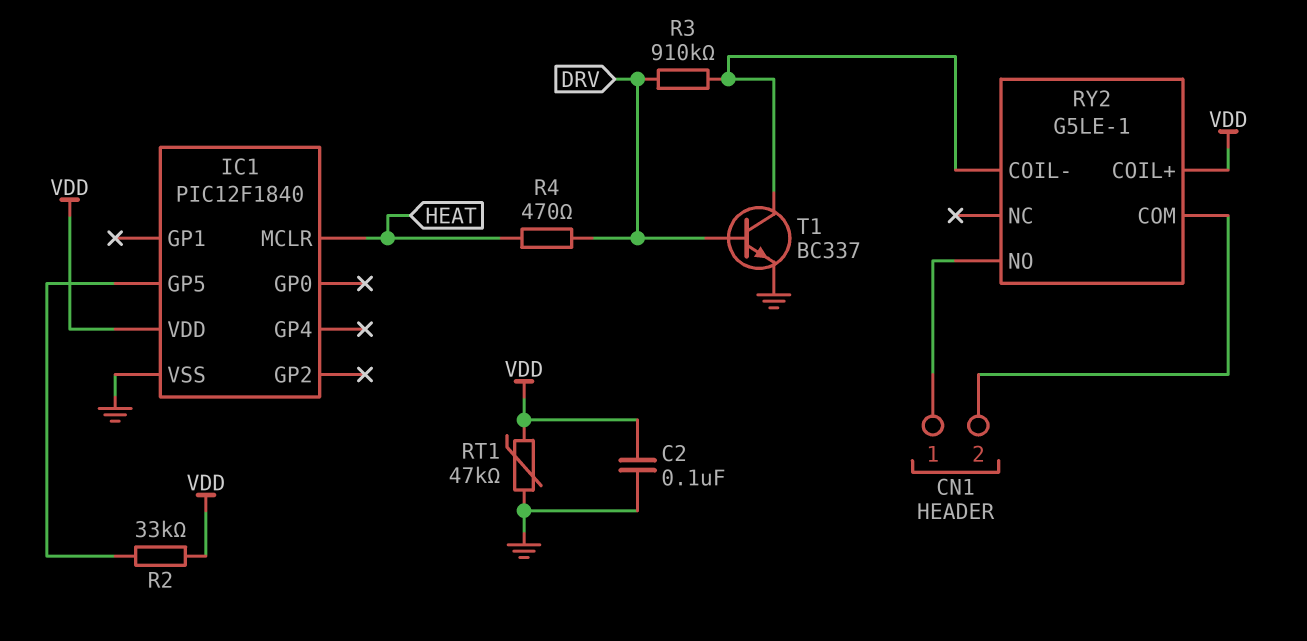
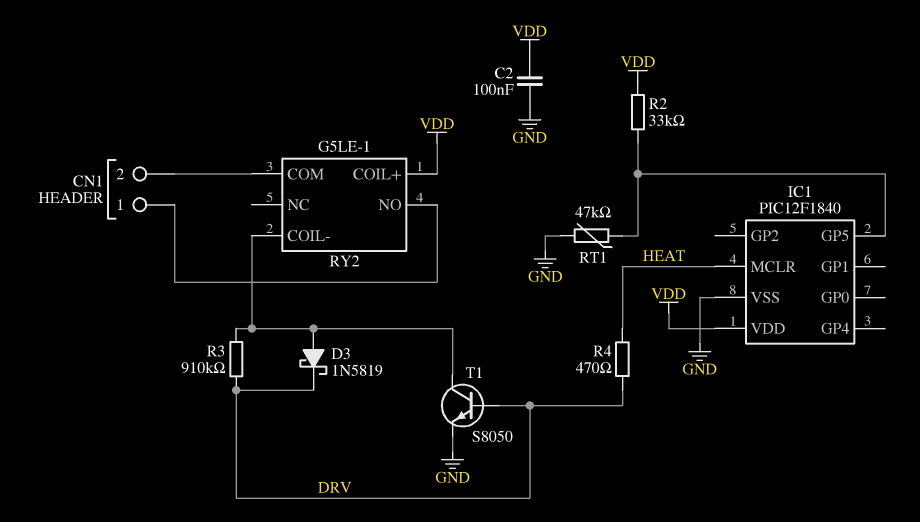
D3: none -> schottky 1N5819 (A RY2/COIL-, K DRV)
RT1: 47k (GND, VDD) -> 47k (GND, IC1/GP5)
T1: NPN BC337 (B DRV, C RY2/COIL-, E GND) -> NPN S8050 (B DRV, C RY2/COIL-, E GND)

